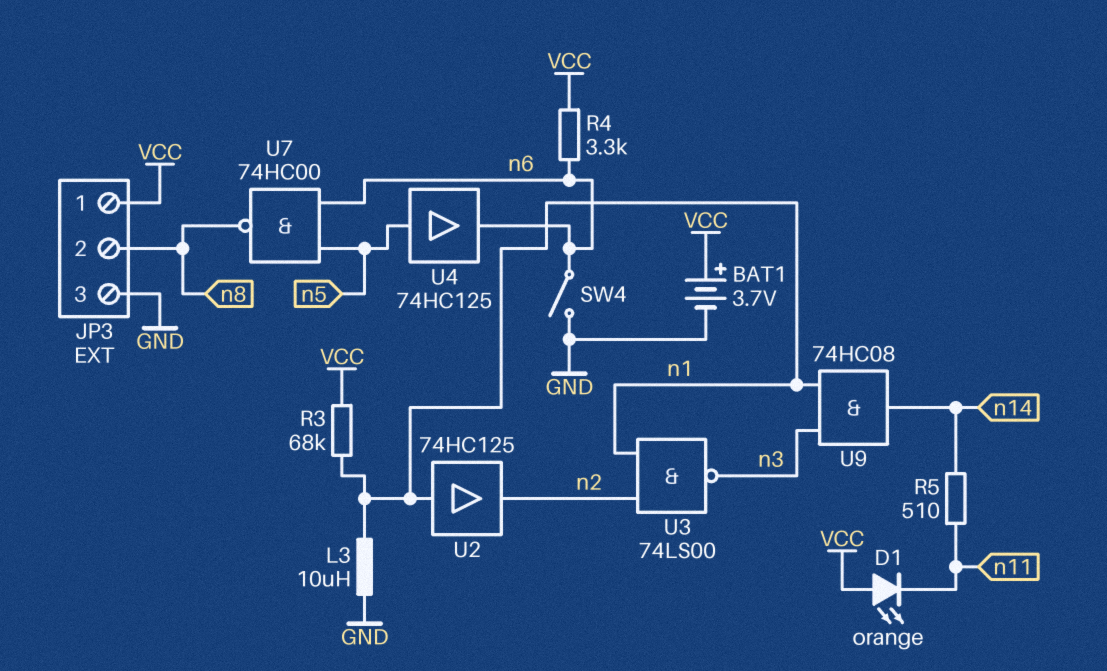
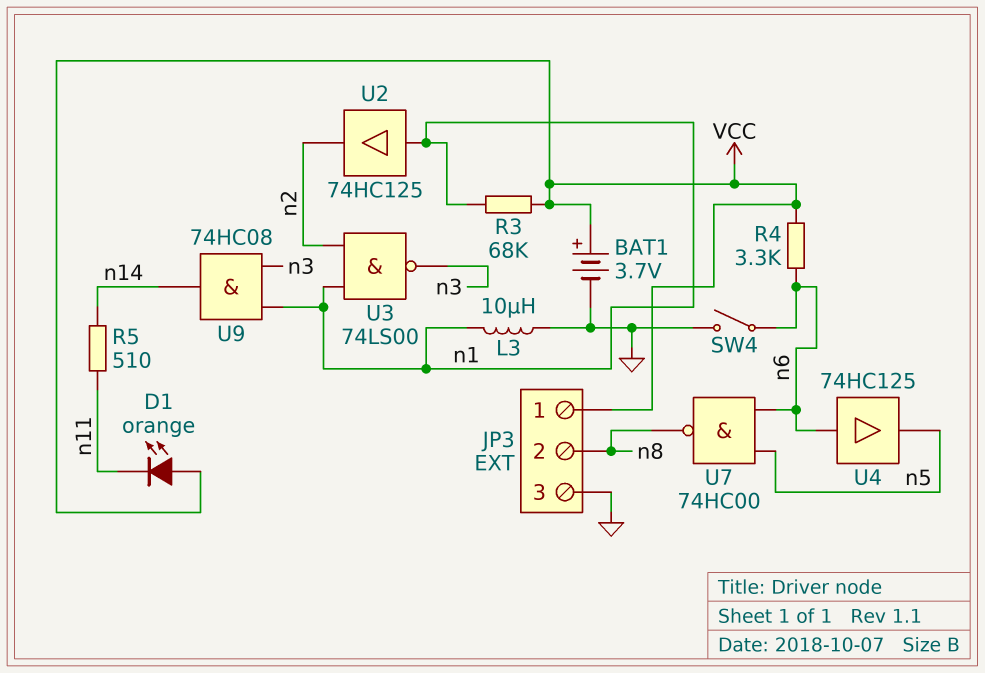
U4: buffer 74HC125 (in n5, out n6) -> buffer 74HC125 (in n6, out n5)

